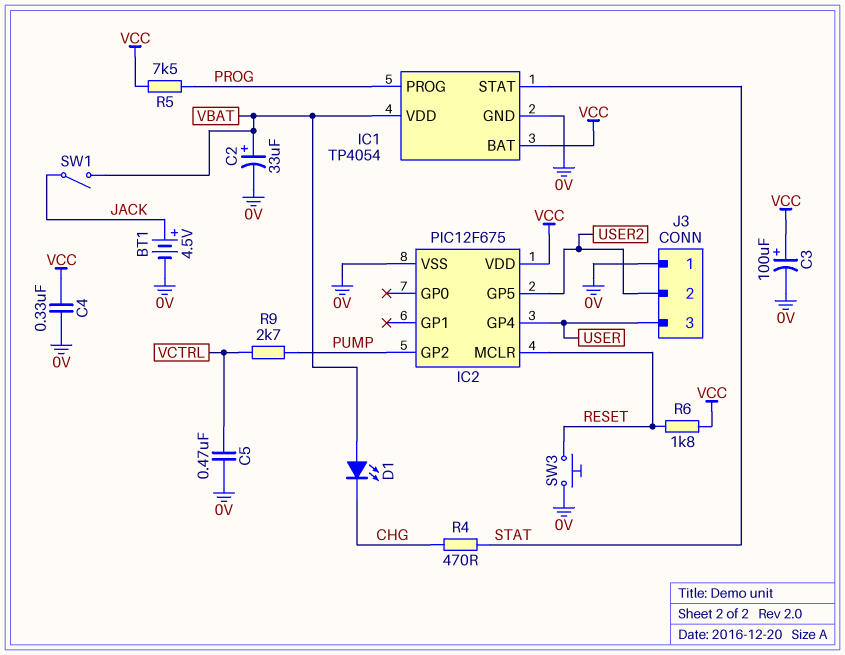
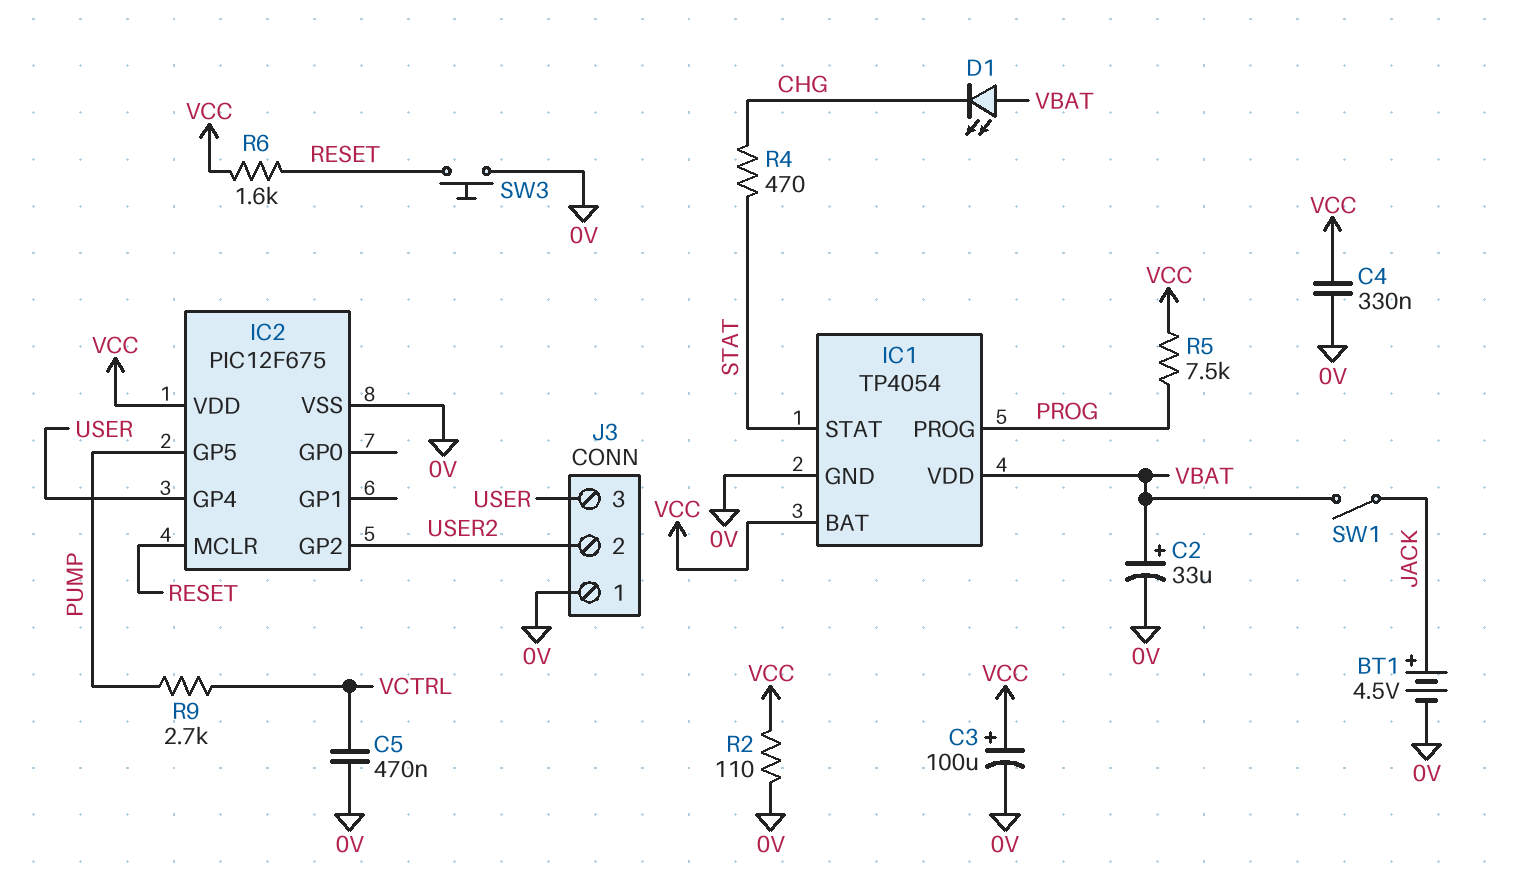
IC2 pin GP2: PUMP -> USER2
IC2 pin GP5: USER2 -> PUMP
R2: none -> 110 (0V, VCC)
R6: 1.8k (RESET, VCC) -> 1.6k (RESET, VCC)

